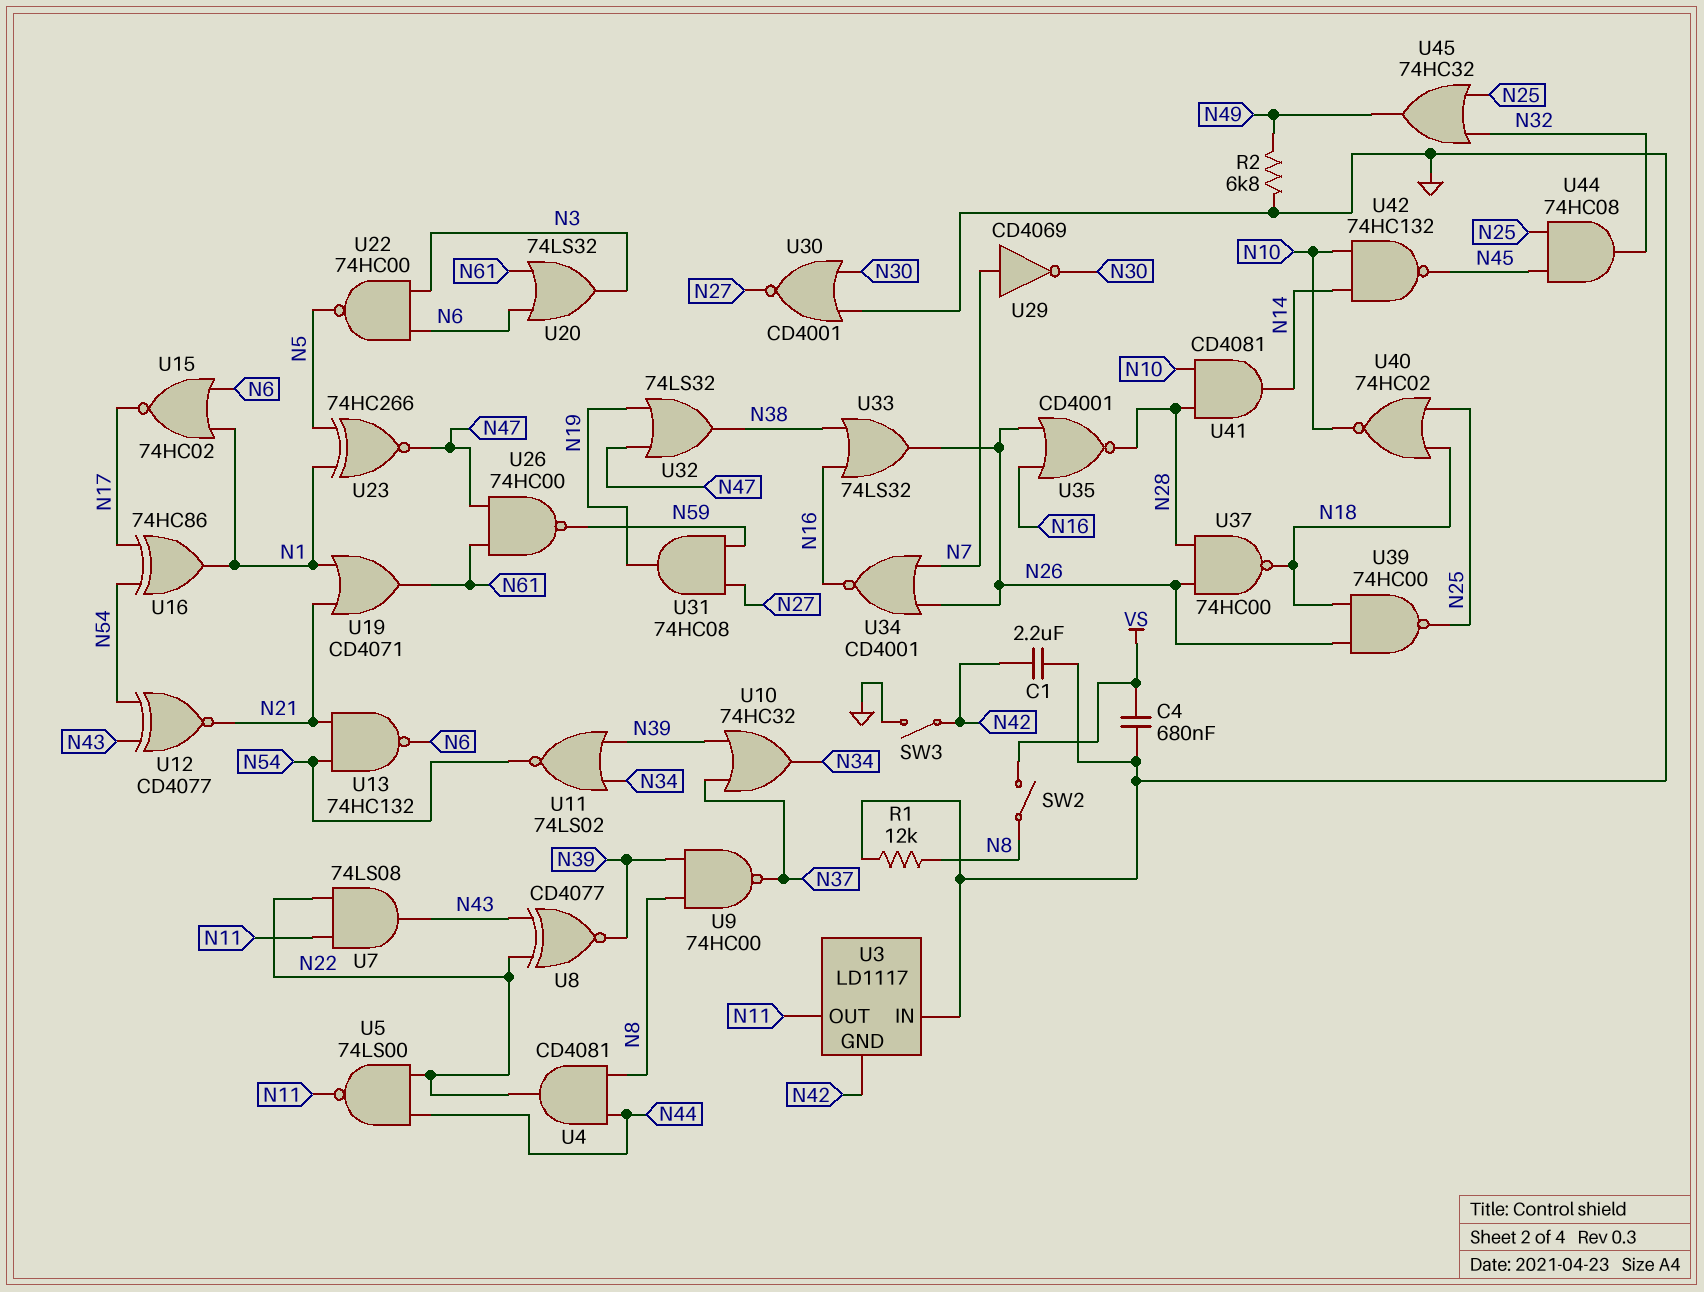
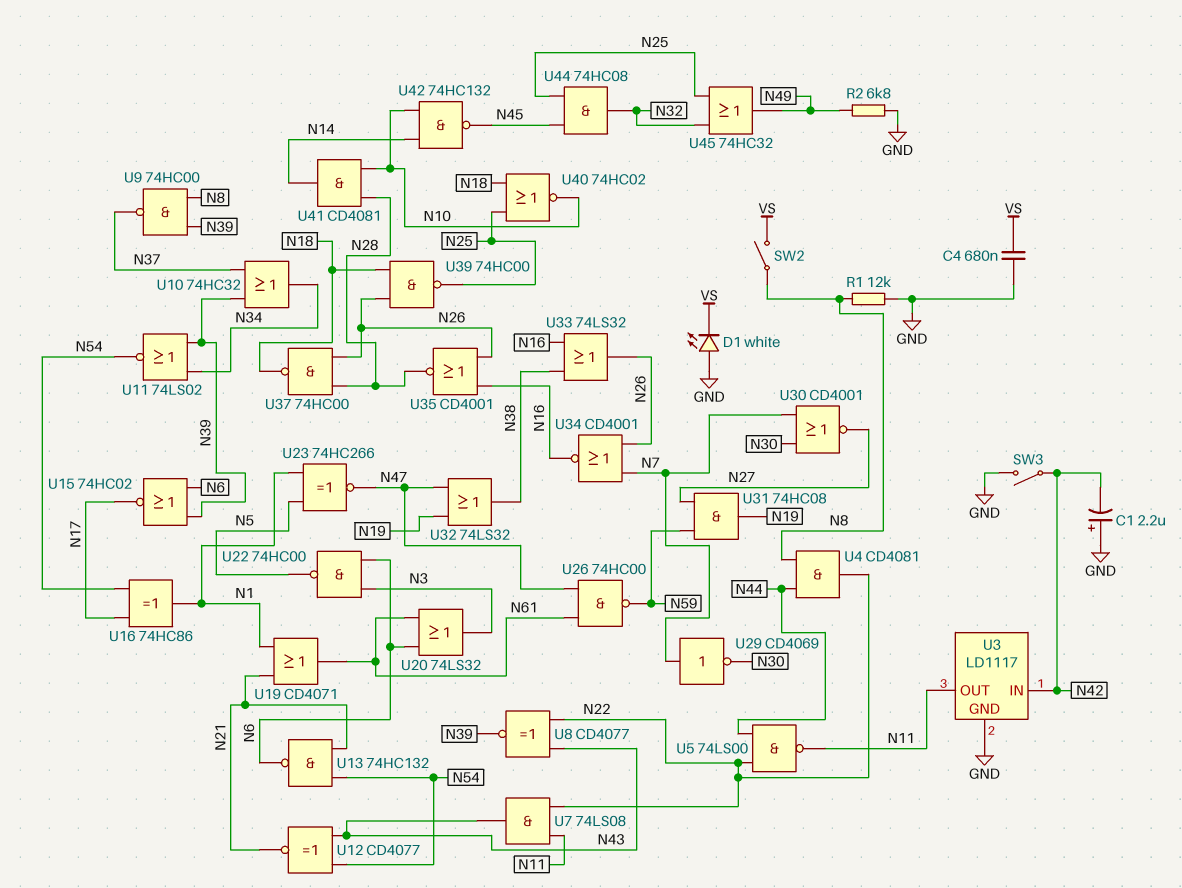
C1: 2.2uF (GND, N42) -> 2.2uF (plus GND, minus N42)
D1: none -> LED white (A GND, K VS)
U3 pin GND: N42 -> GND
U3 pin IN: GND -> N42
U15: NOR 74HC02 (in N1, in N6, out N17) -> NOR 74HC02 (in N6, in N39, out N17)
U30: NOR CD4001 (in GND, in N30, out N27) -> NOR CD4001 (in N7, in N30, out N27)

